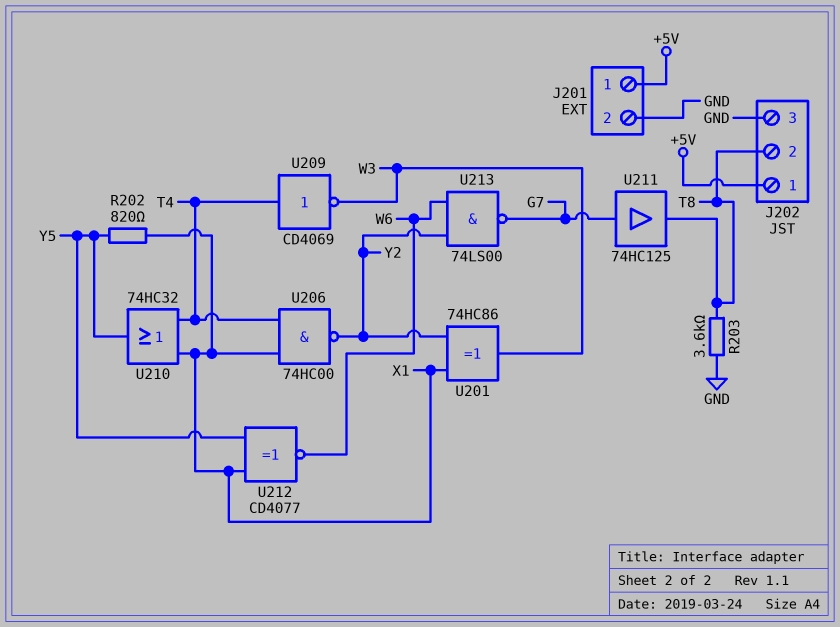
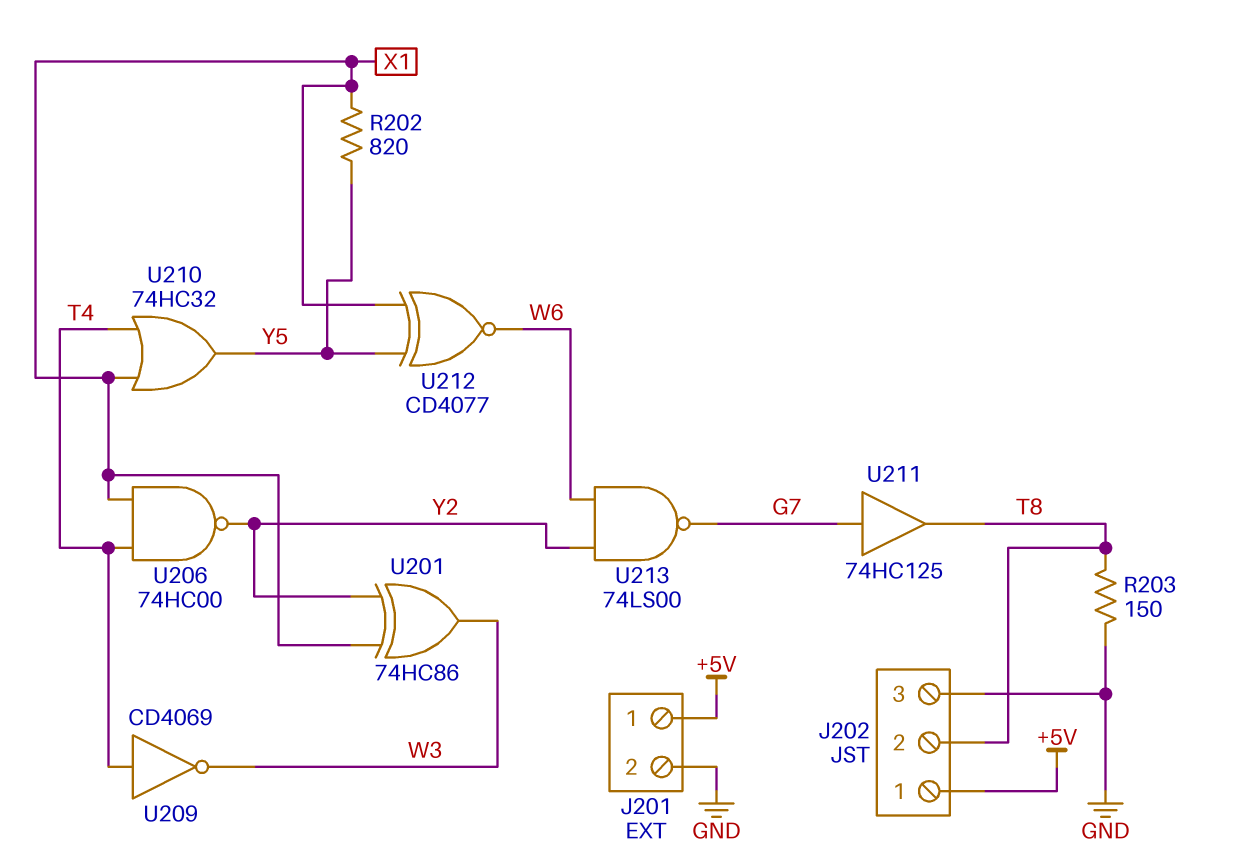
R203: 3.6k (GND, T8) -> 150 (GND, T8)

